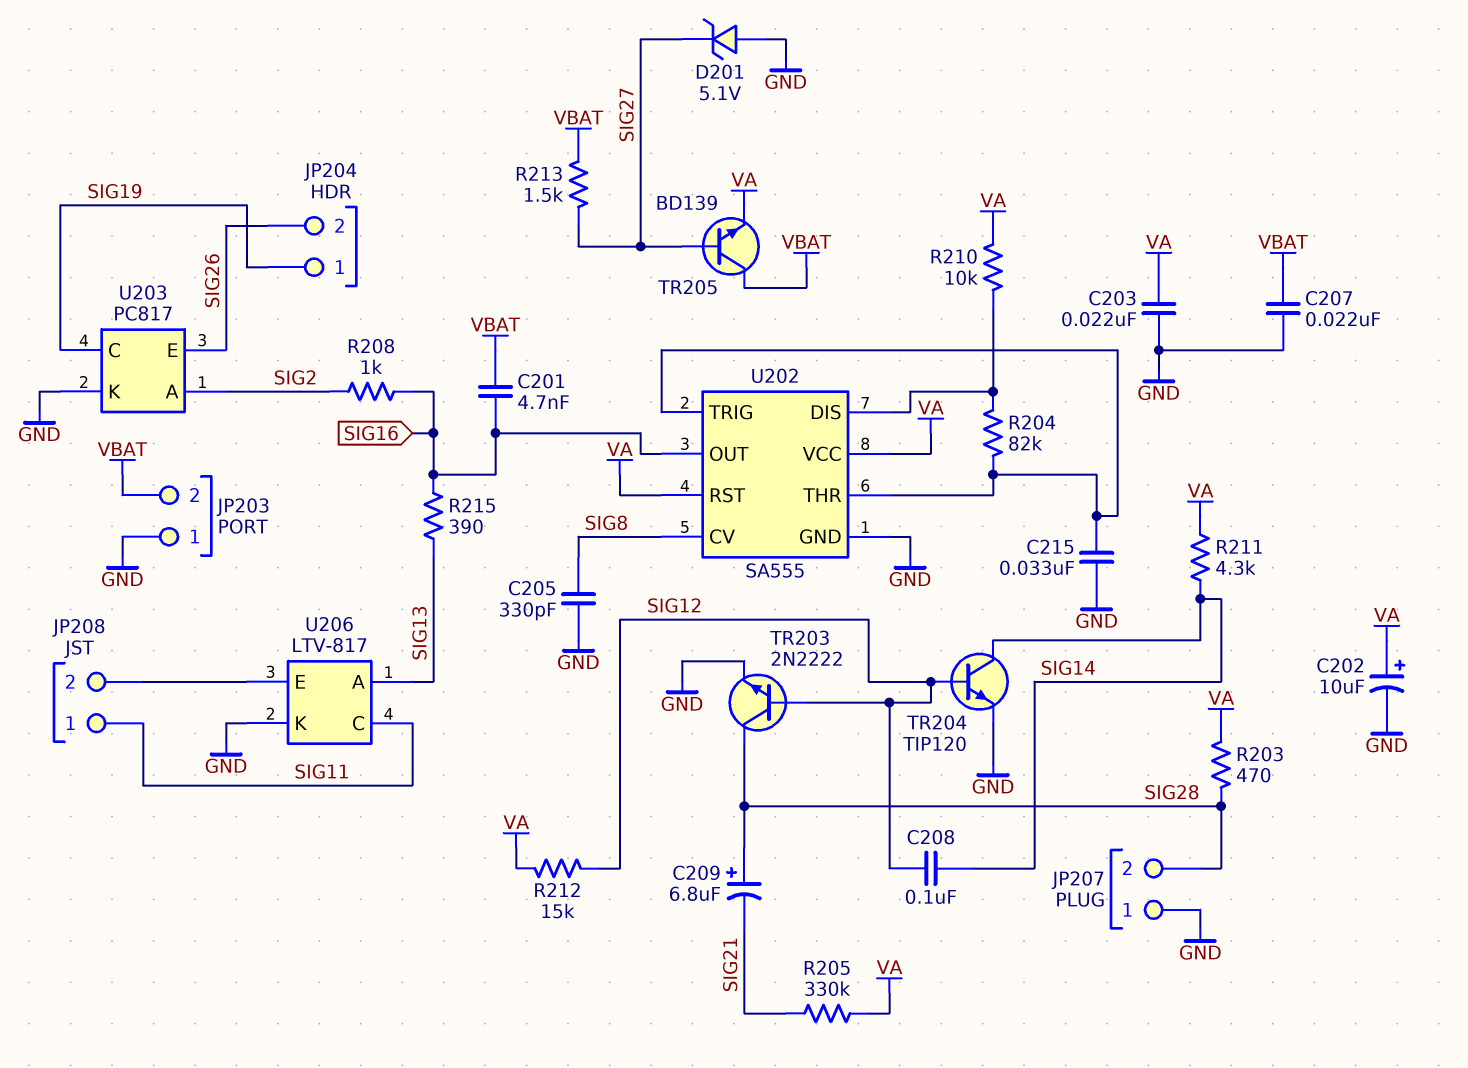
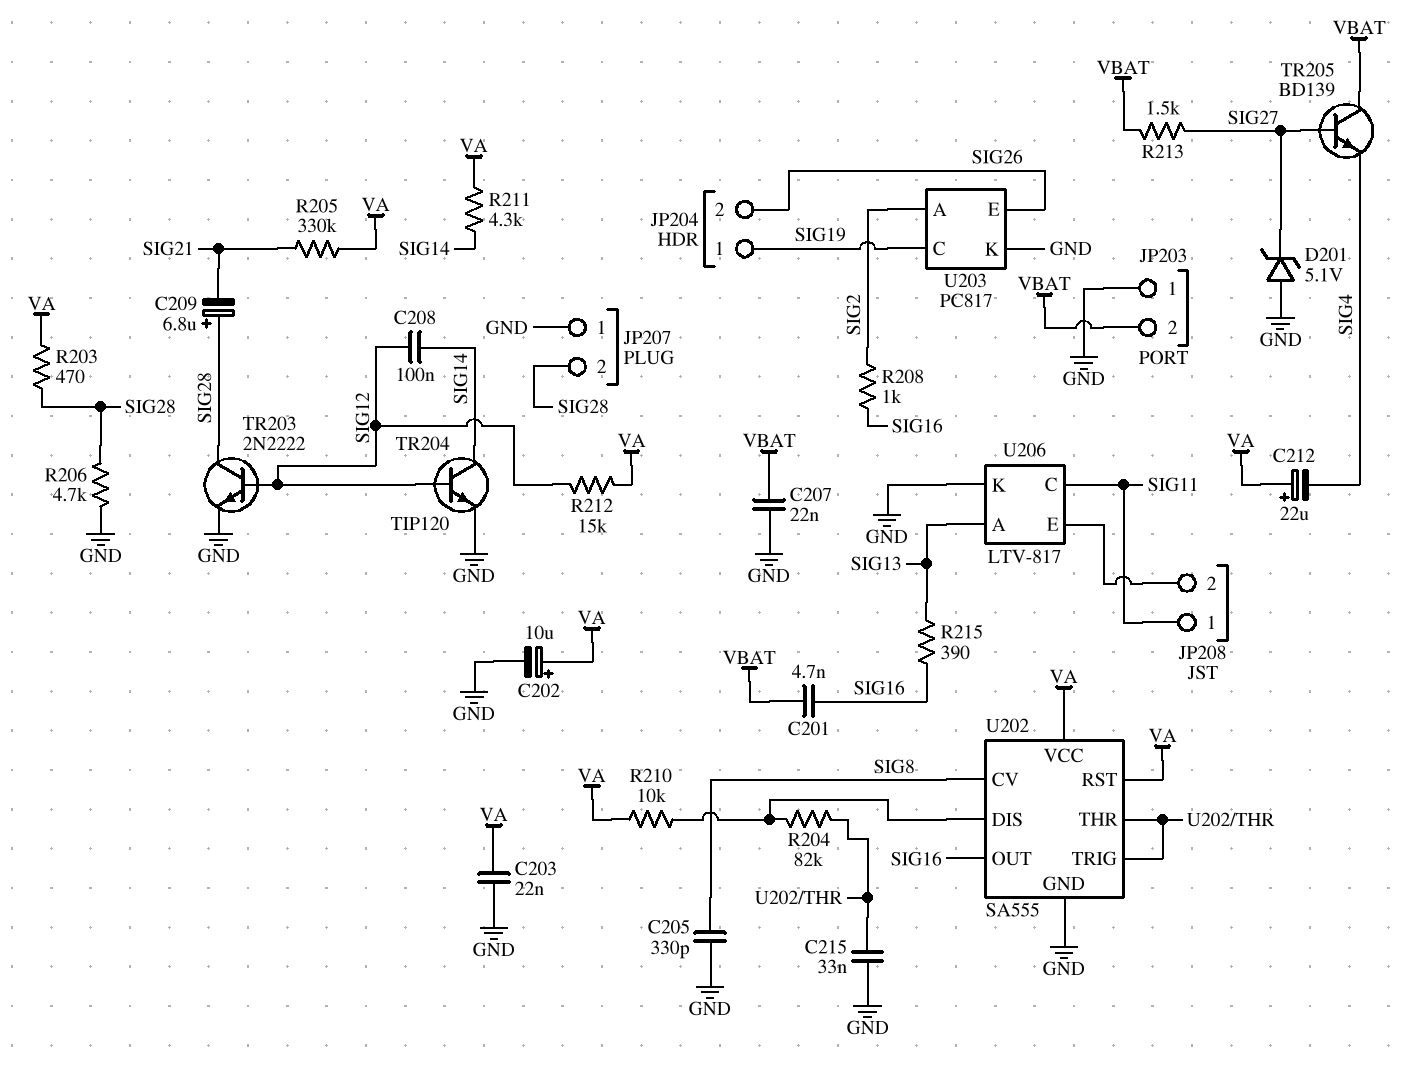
C212: none -> 22uF (plus VA, minus SIG4)
R206: none -> 4.7k (GND, SIG28)
TR205: NPN BD139 (B SIG27, C VBAT, E VA) -> NPN BD139 (B SIG27, C VBAT, E SIG4)

